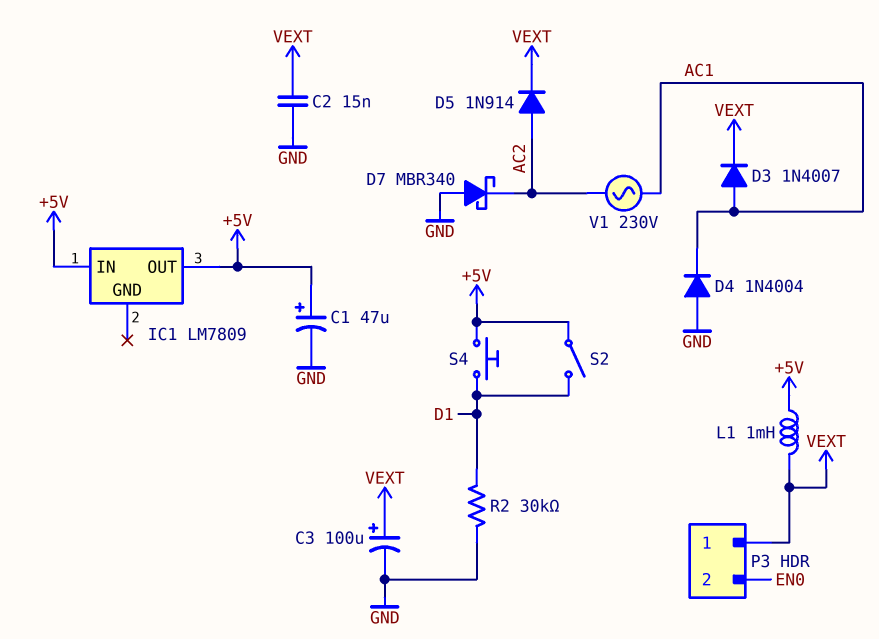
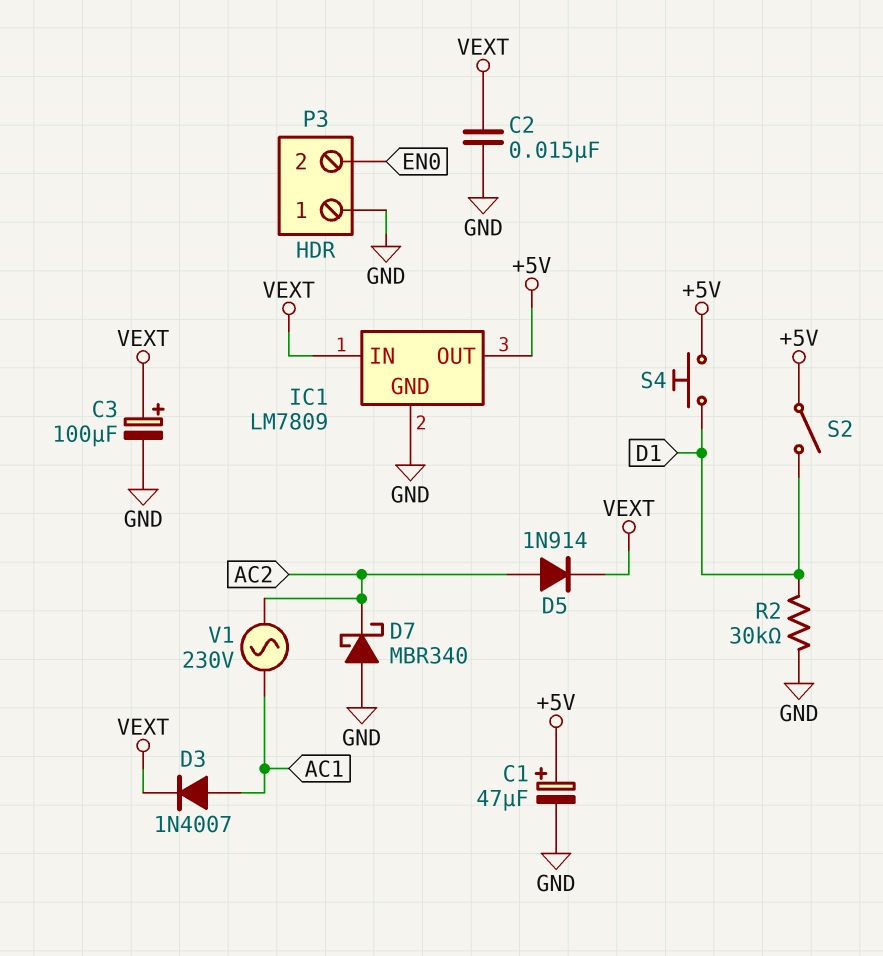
D4: diode 1N4004 (A GND, K AC1) -> none
IC1 pin GND: none -> GND
IC1 pin IN: +5V -> VEXT
L1: 1mH (+5V, VEXT) -> none
P3 pin 1: VEXT -> GND

